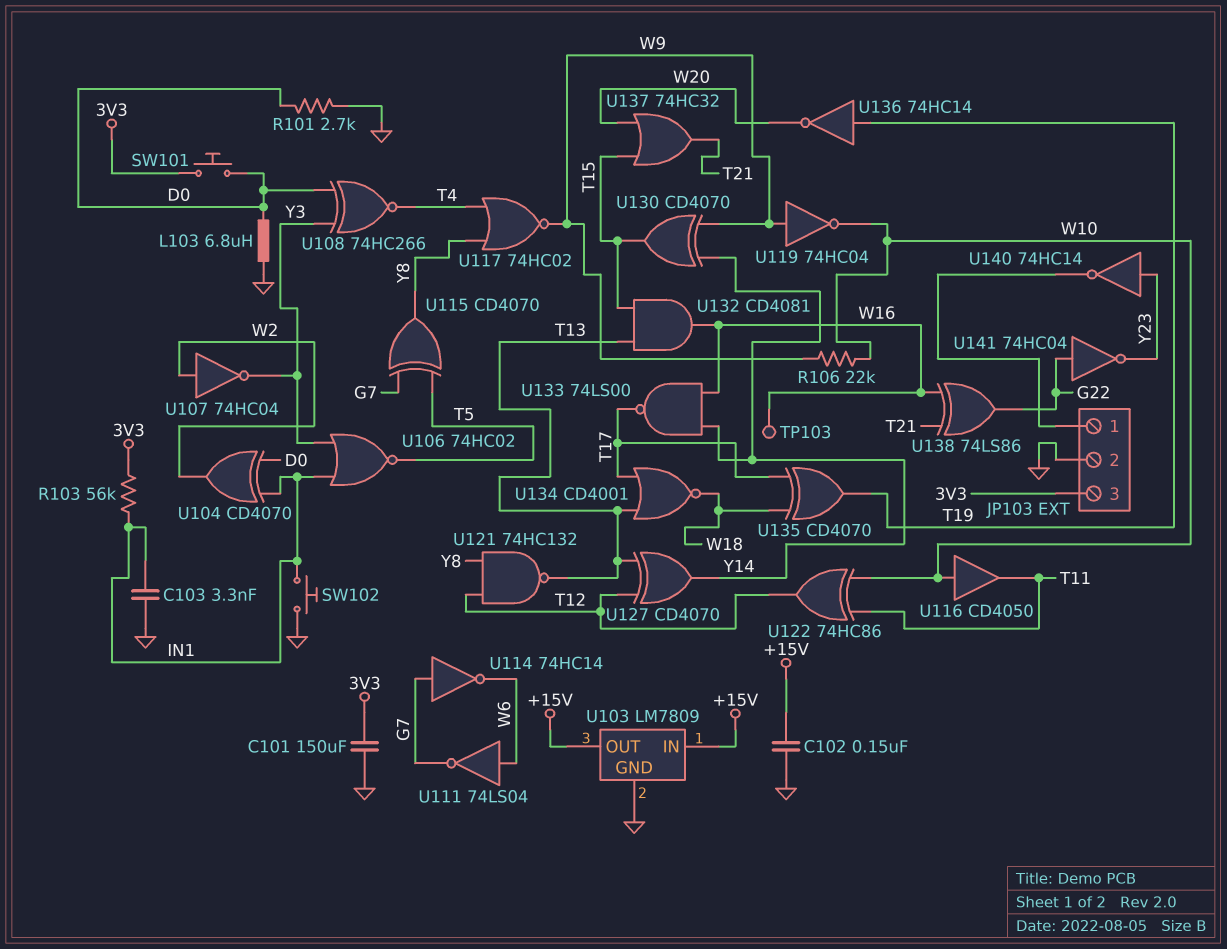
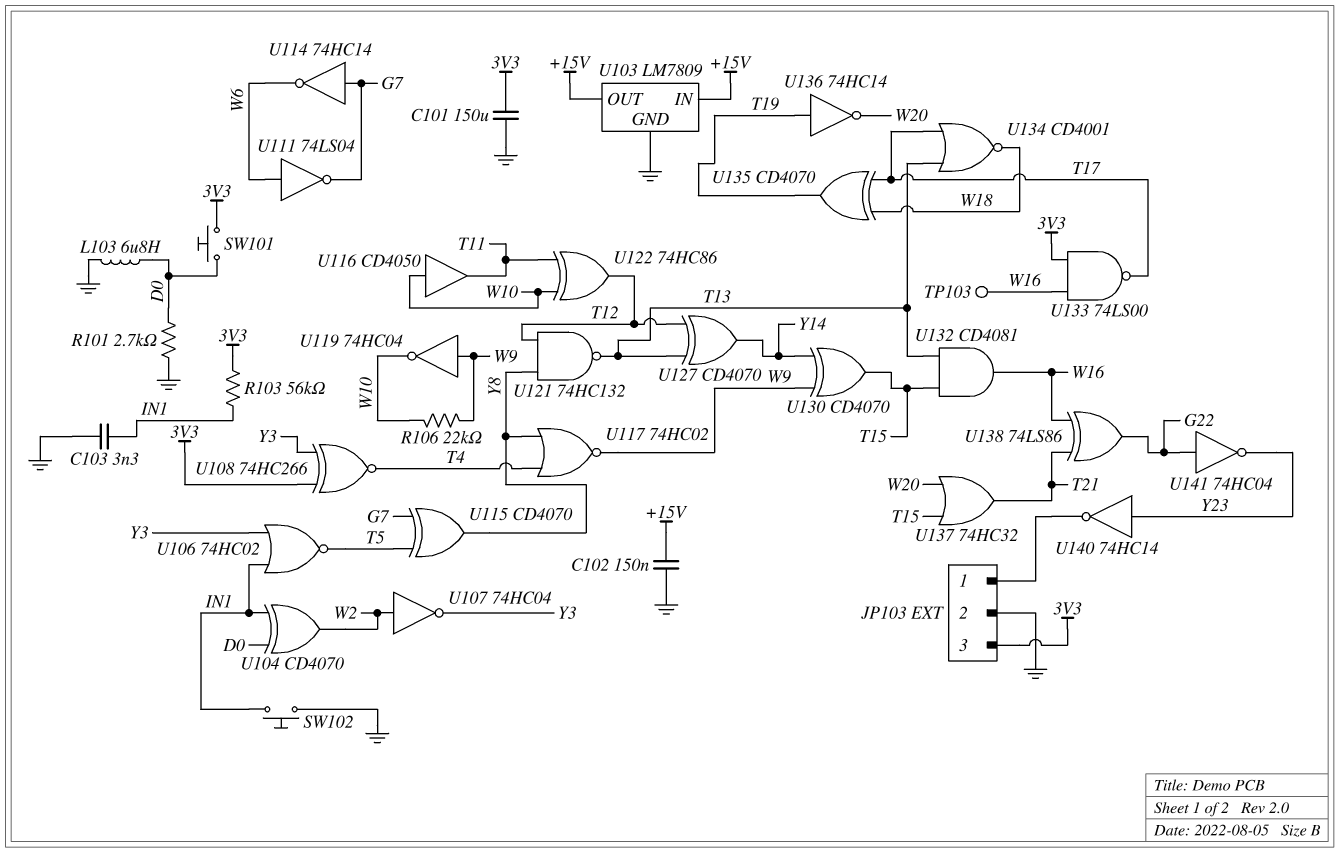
U108: XNOR 74HC266 (in D0, in Y3, out T4) -> XNOR 74HC266 (in 3V3, in Y3, out T4)
U133: NAND 74LS00 (in W16, in Y14, out T17) -> NAND 74LS00 (in 3V3, in W16, out T17)

